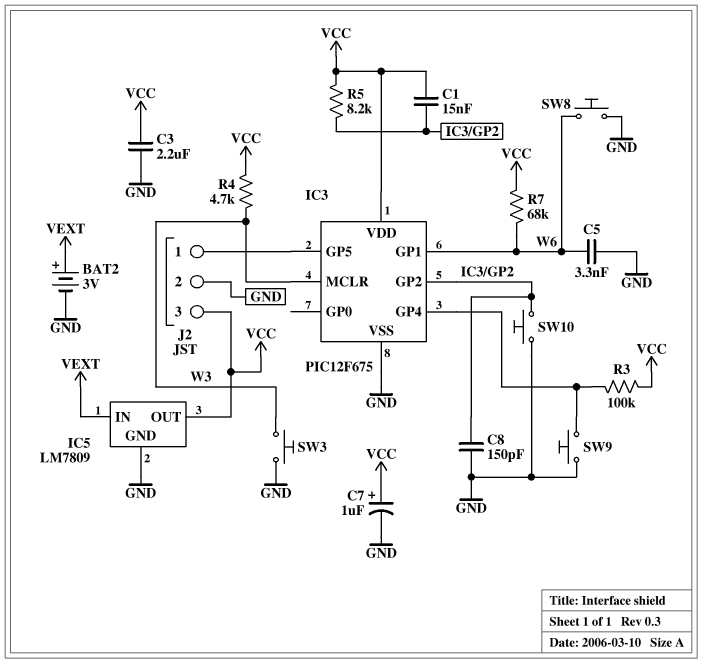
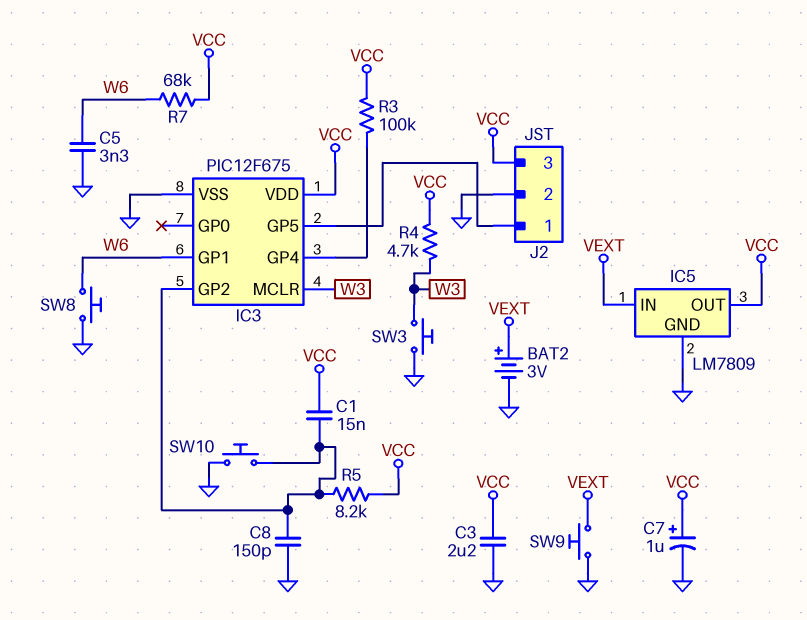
SW9: button (GND, IC3/GP4) -> button (GND, VEXT)

